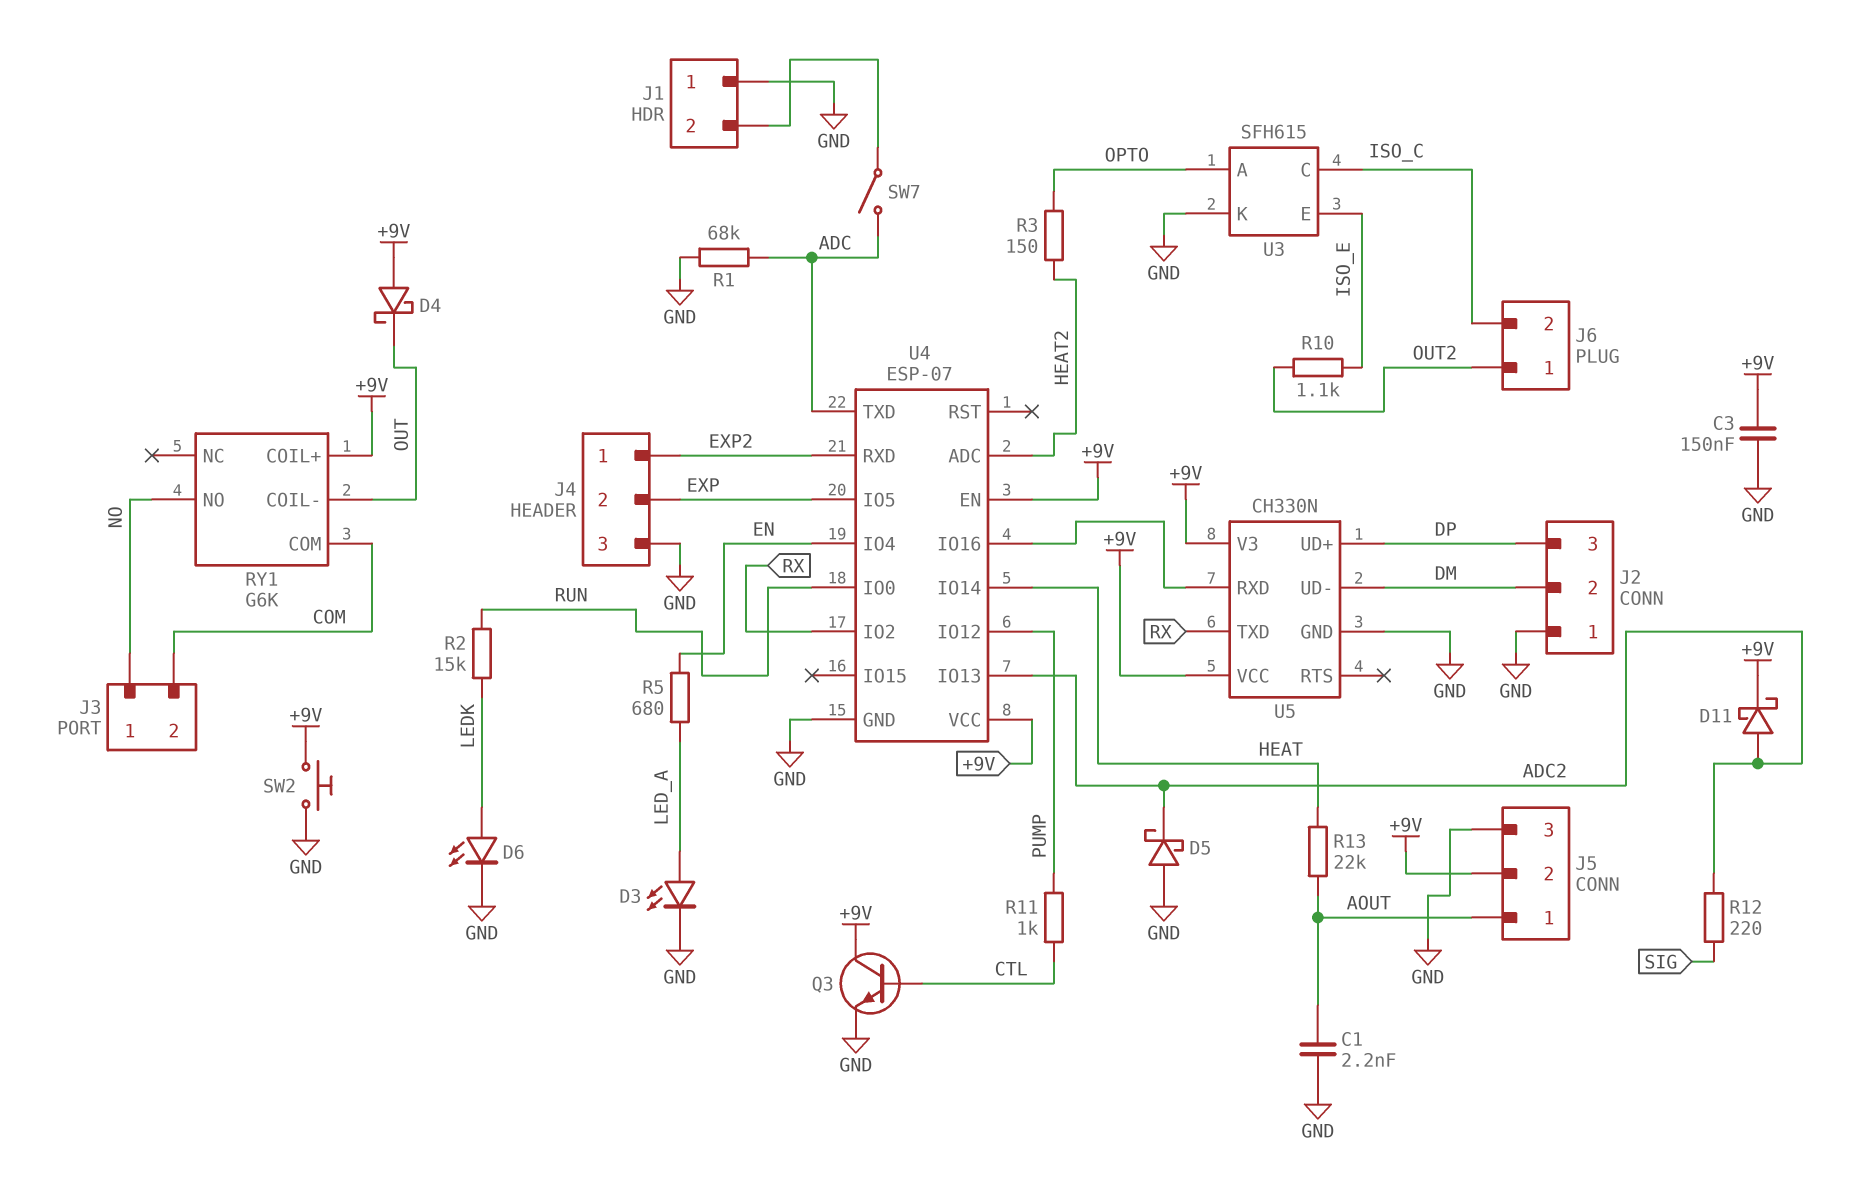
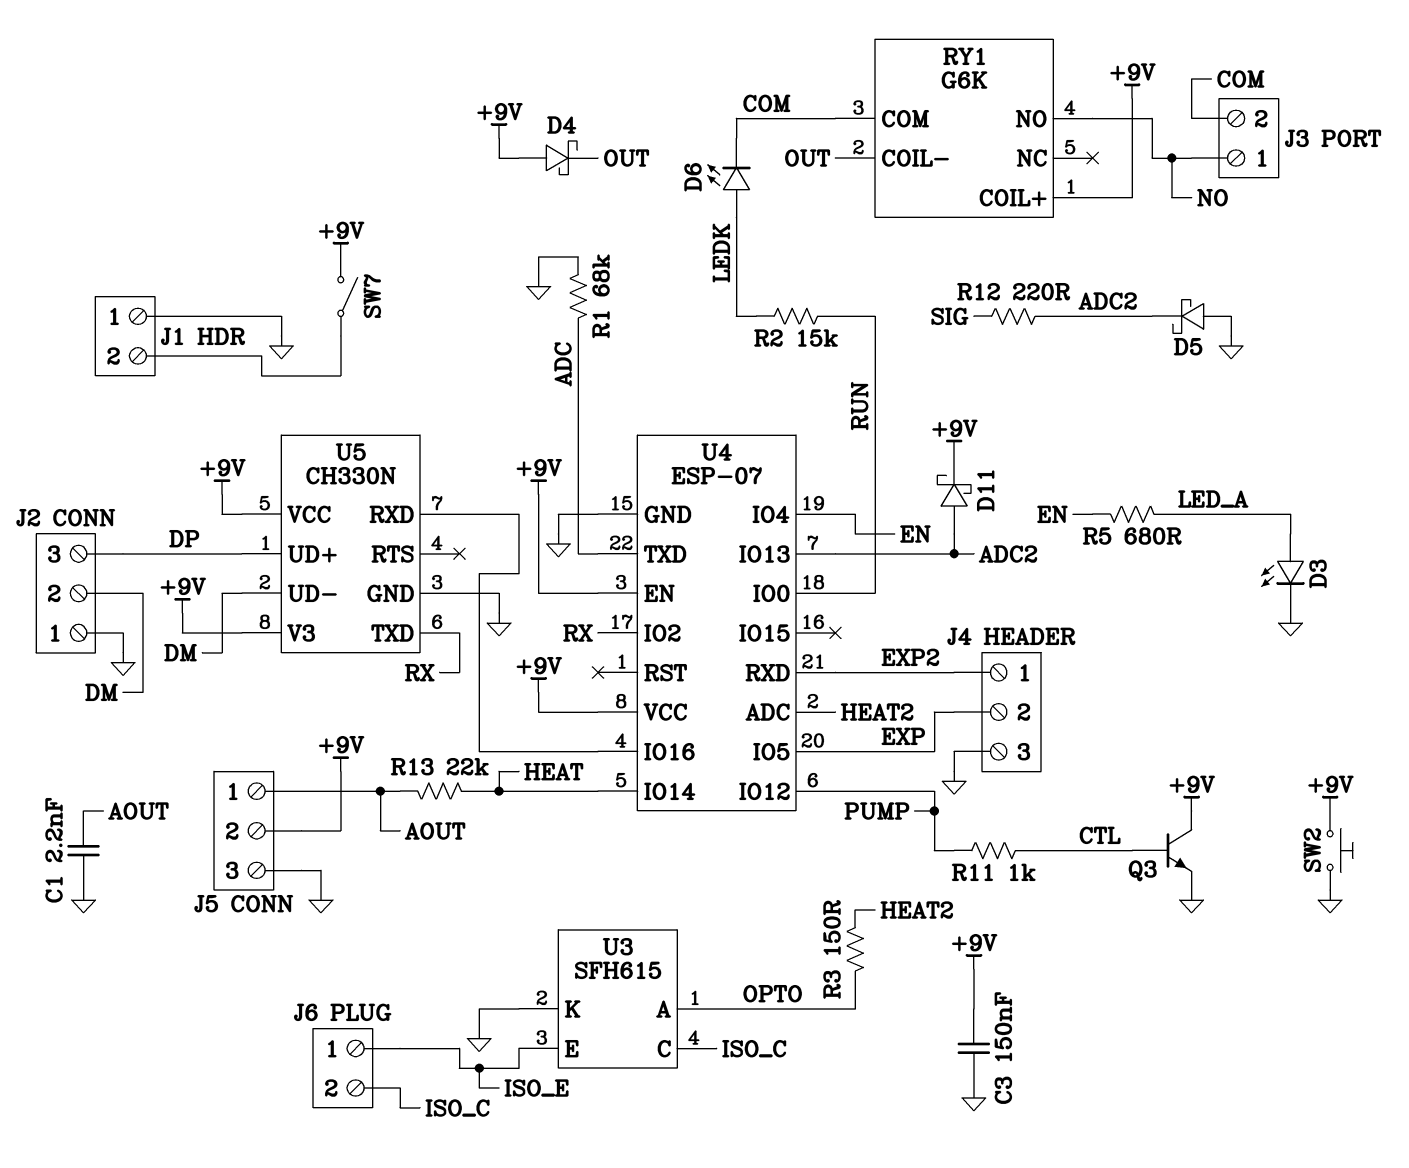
D6: LED (A LEDK, K GND) -> LED (A LEDK, K COM)
J6 pin 1: OUT2 -> ISO_E
R10: 1.1k (ISO_E, OUT2) -> none
SW7: switch (ADC, J1/2) -> switch (+9V, J1/2)

